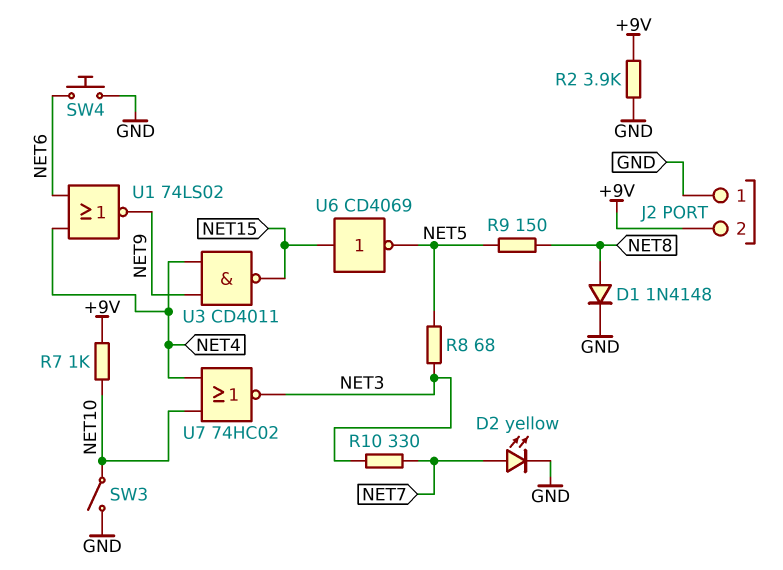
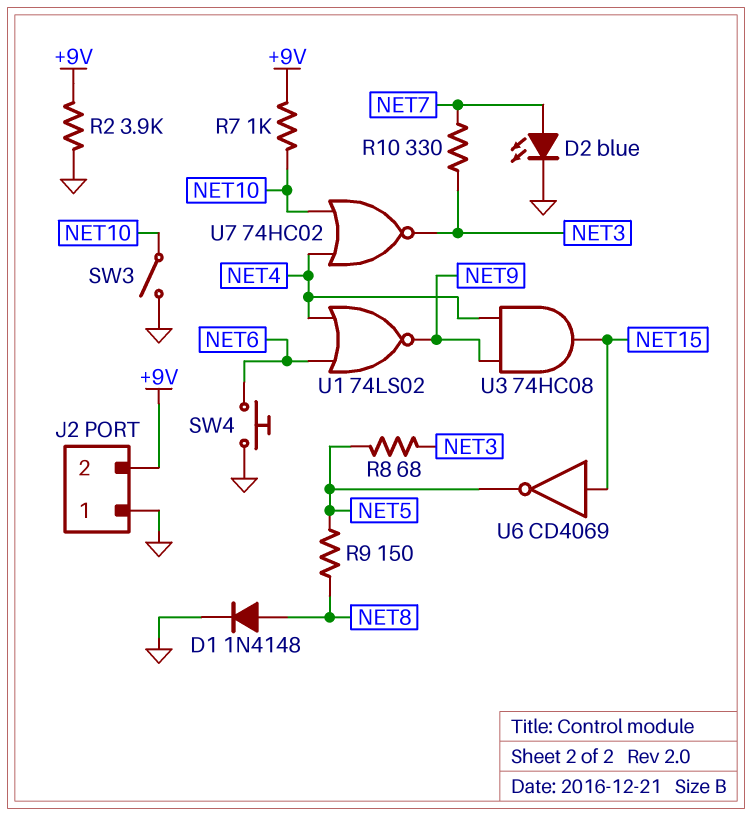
D2: LED yellow (A NET7, K GND) -> LED blue (A NET7, K GND)
U3: NAND CD4011 (in NET4, in NET9, out NET15) -> AND 74HC08 (in NET4, in NET9, out NET15)

